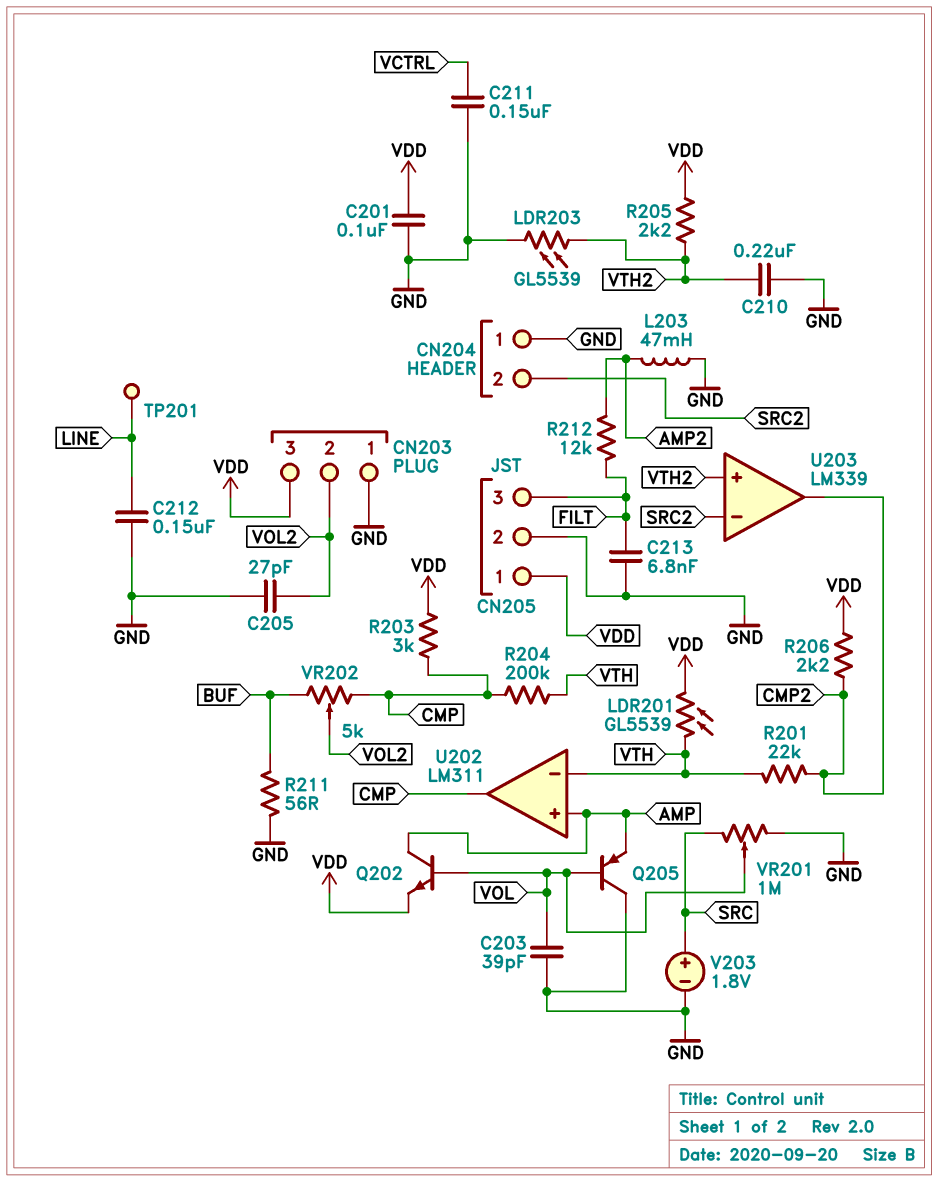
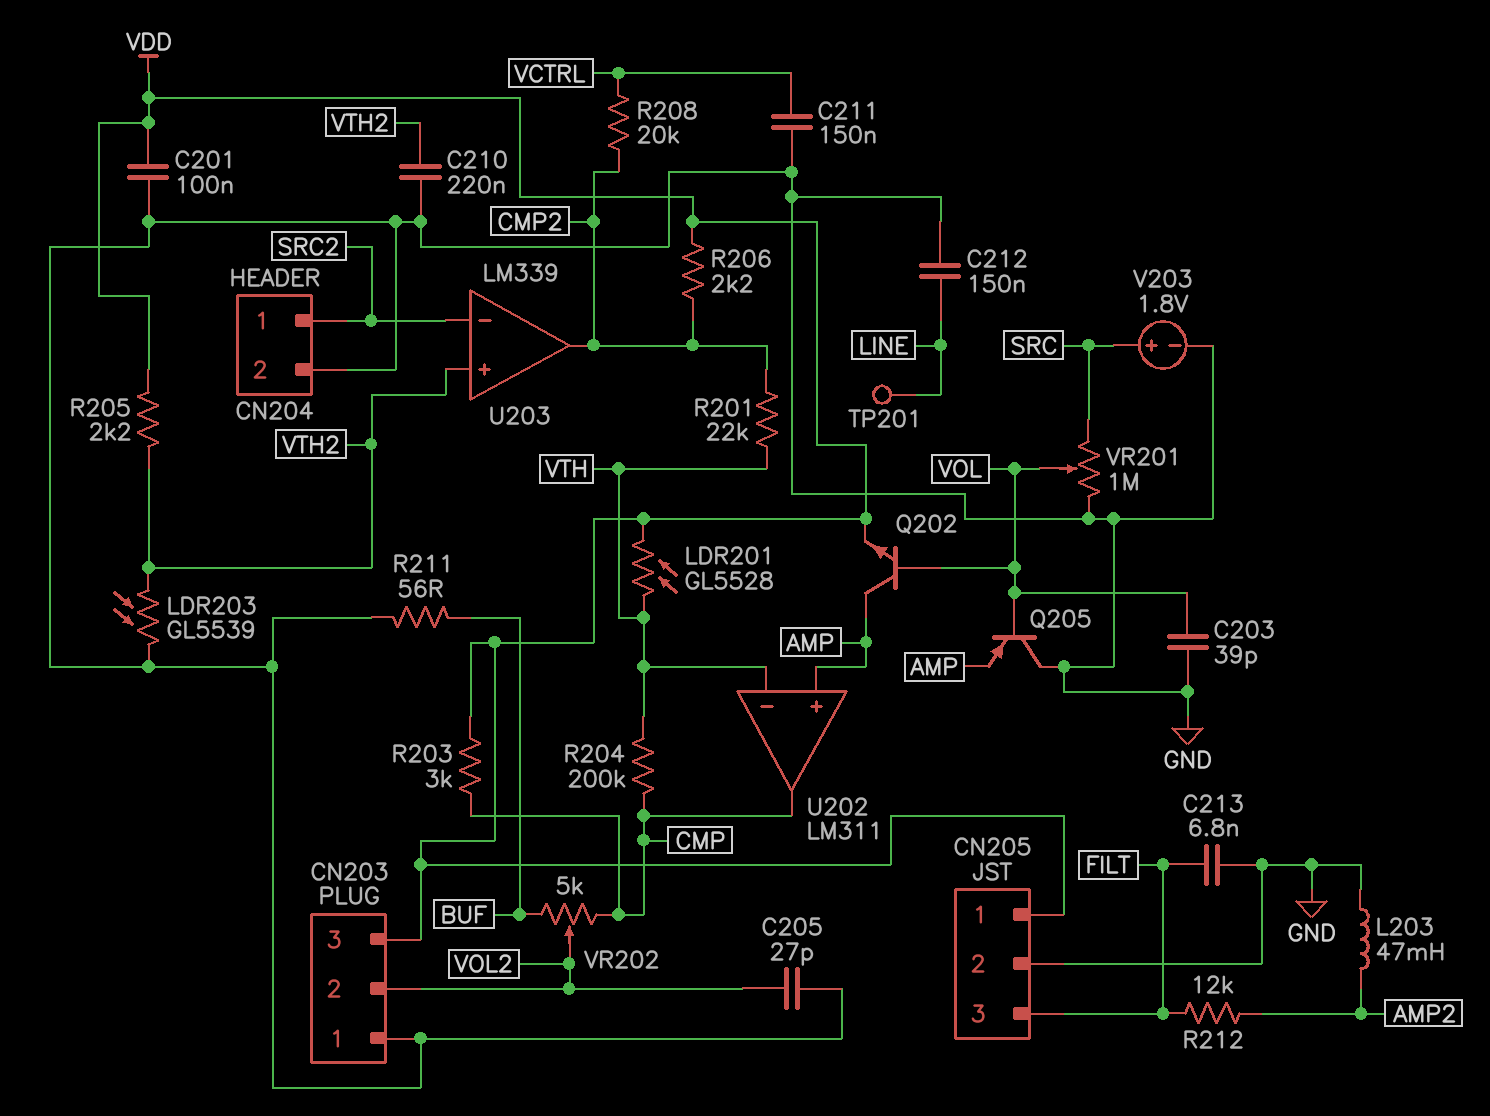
CN204 pin 1: GND -> SRC2
CN204 pin 2: SRC2 -> GND
LDR201: GL5539 (VDD, VTH) -> GL5528 (VDD, VTH)
R208: none -> 20k (CMP2, VCTRL)

